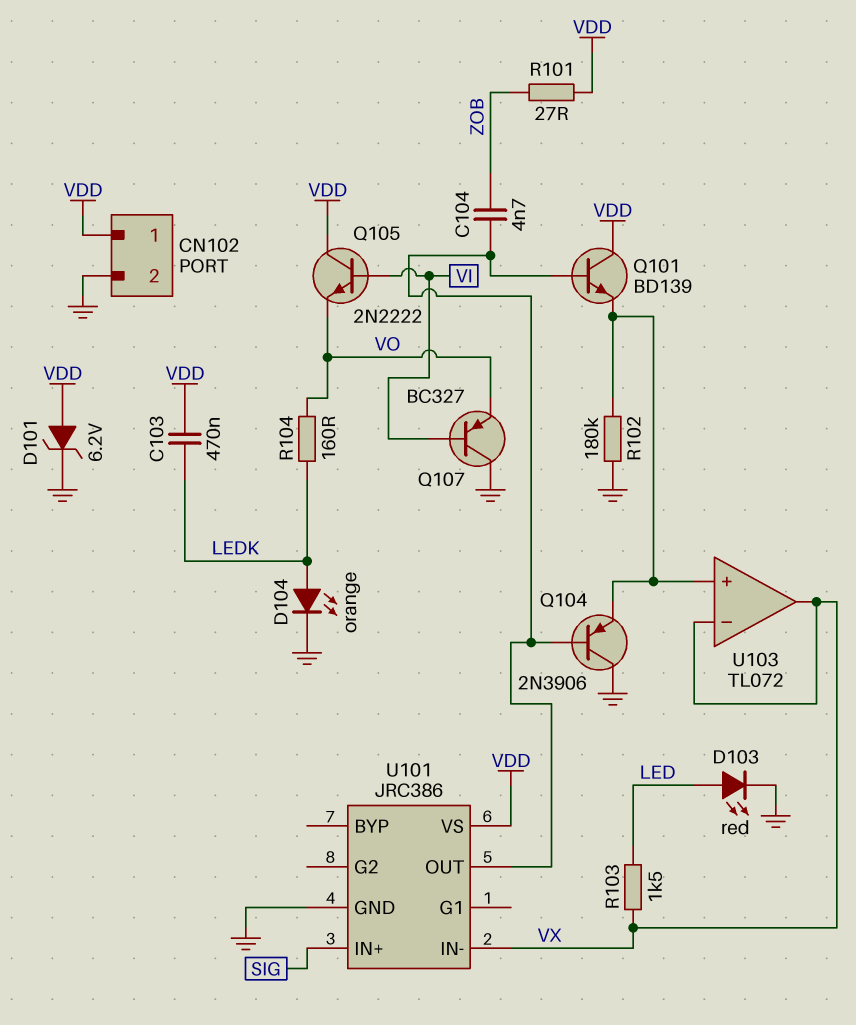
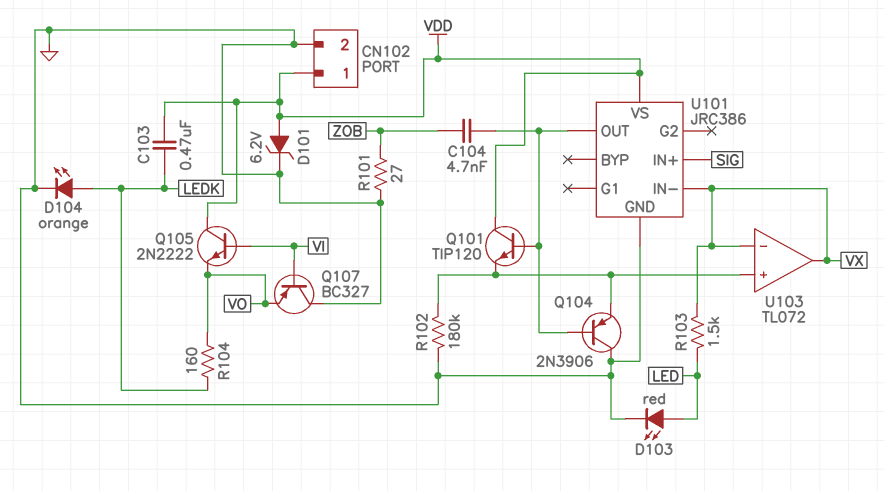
Q101: NPN BD139 (B U101/OUT, C VDD, E U103/in+) -> NPN TIP120 (B U101/OUT, C VDD, E U103/in+)
R101: 27 (VDD, ZOB) -> 27 (GND, ZOB)

